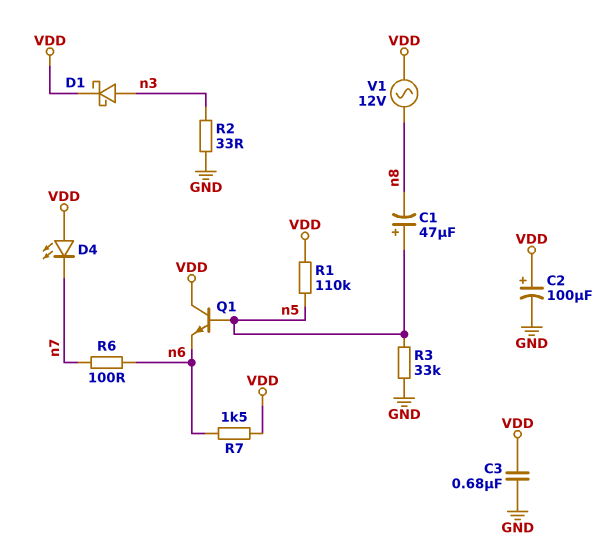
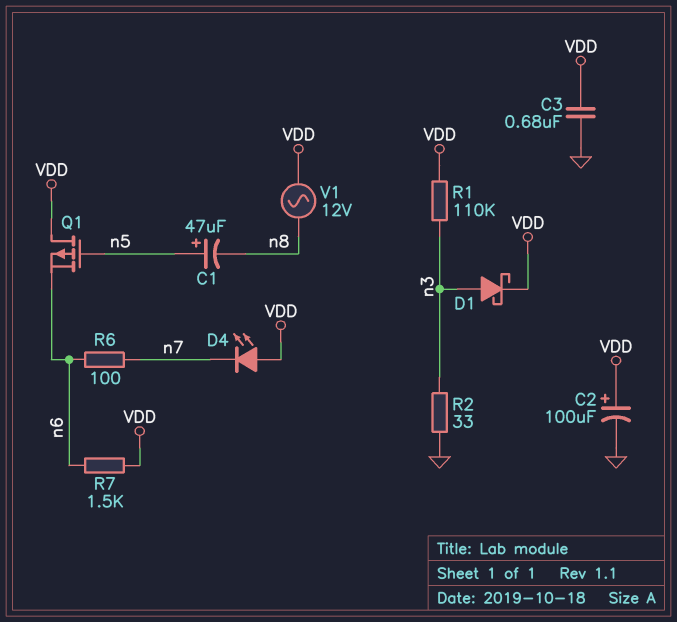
Q1: NPN (B n5, C VDD, E n6) -> PMOS (G n5, D VDD, S n6)
R1: 110k (VDD, n5) -> 110k (VDD, n3)
R3: 33k (GND, n5) -> none

